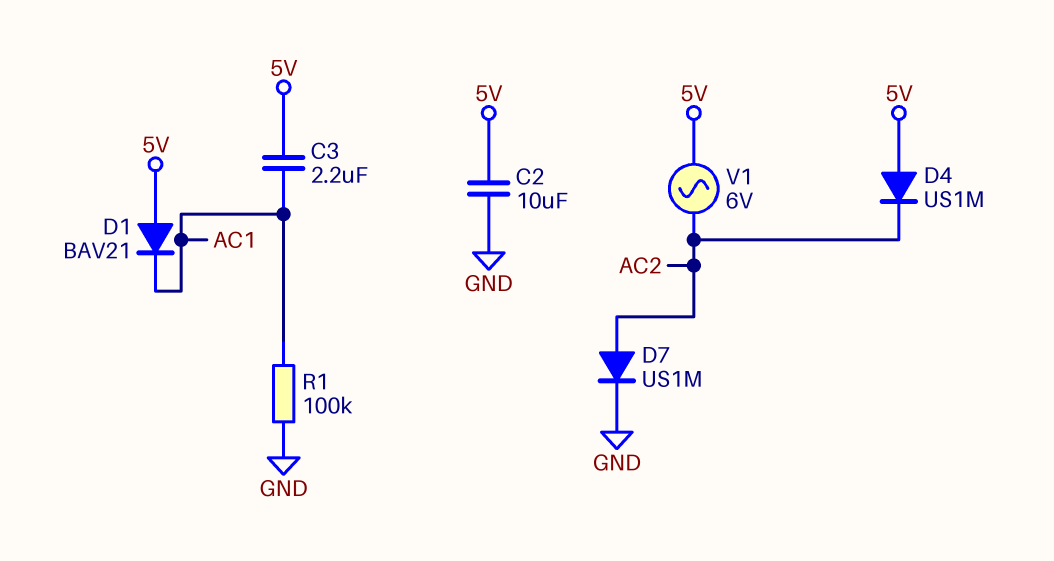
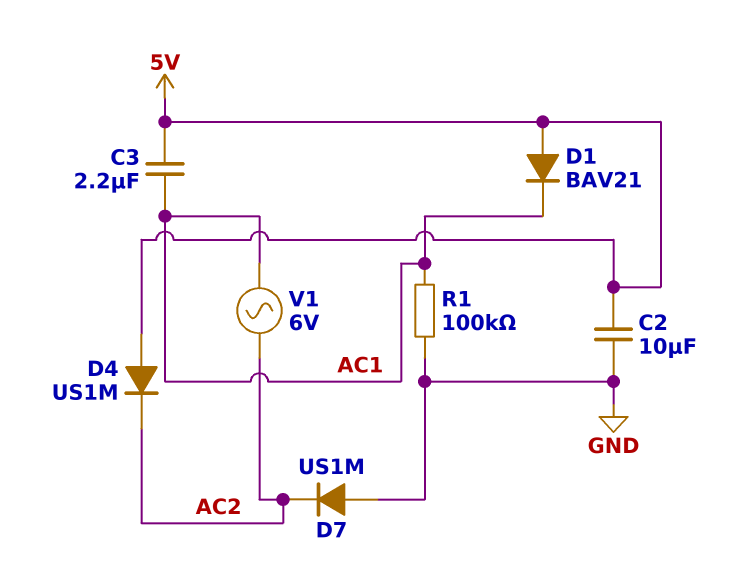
D7: diode US1M (A AC2, K GND) -> diode US1M (A GND, K AC2)
V1: AC 6V (5V, AC2) -> AC 6V (AC1, AC2)

